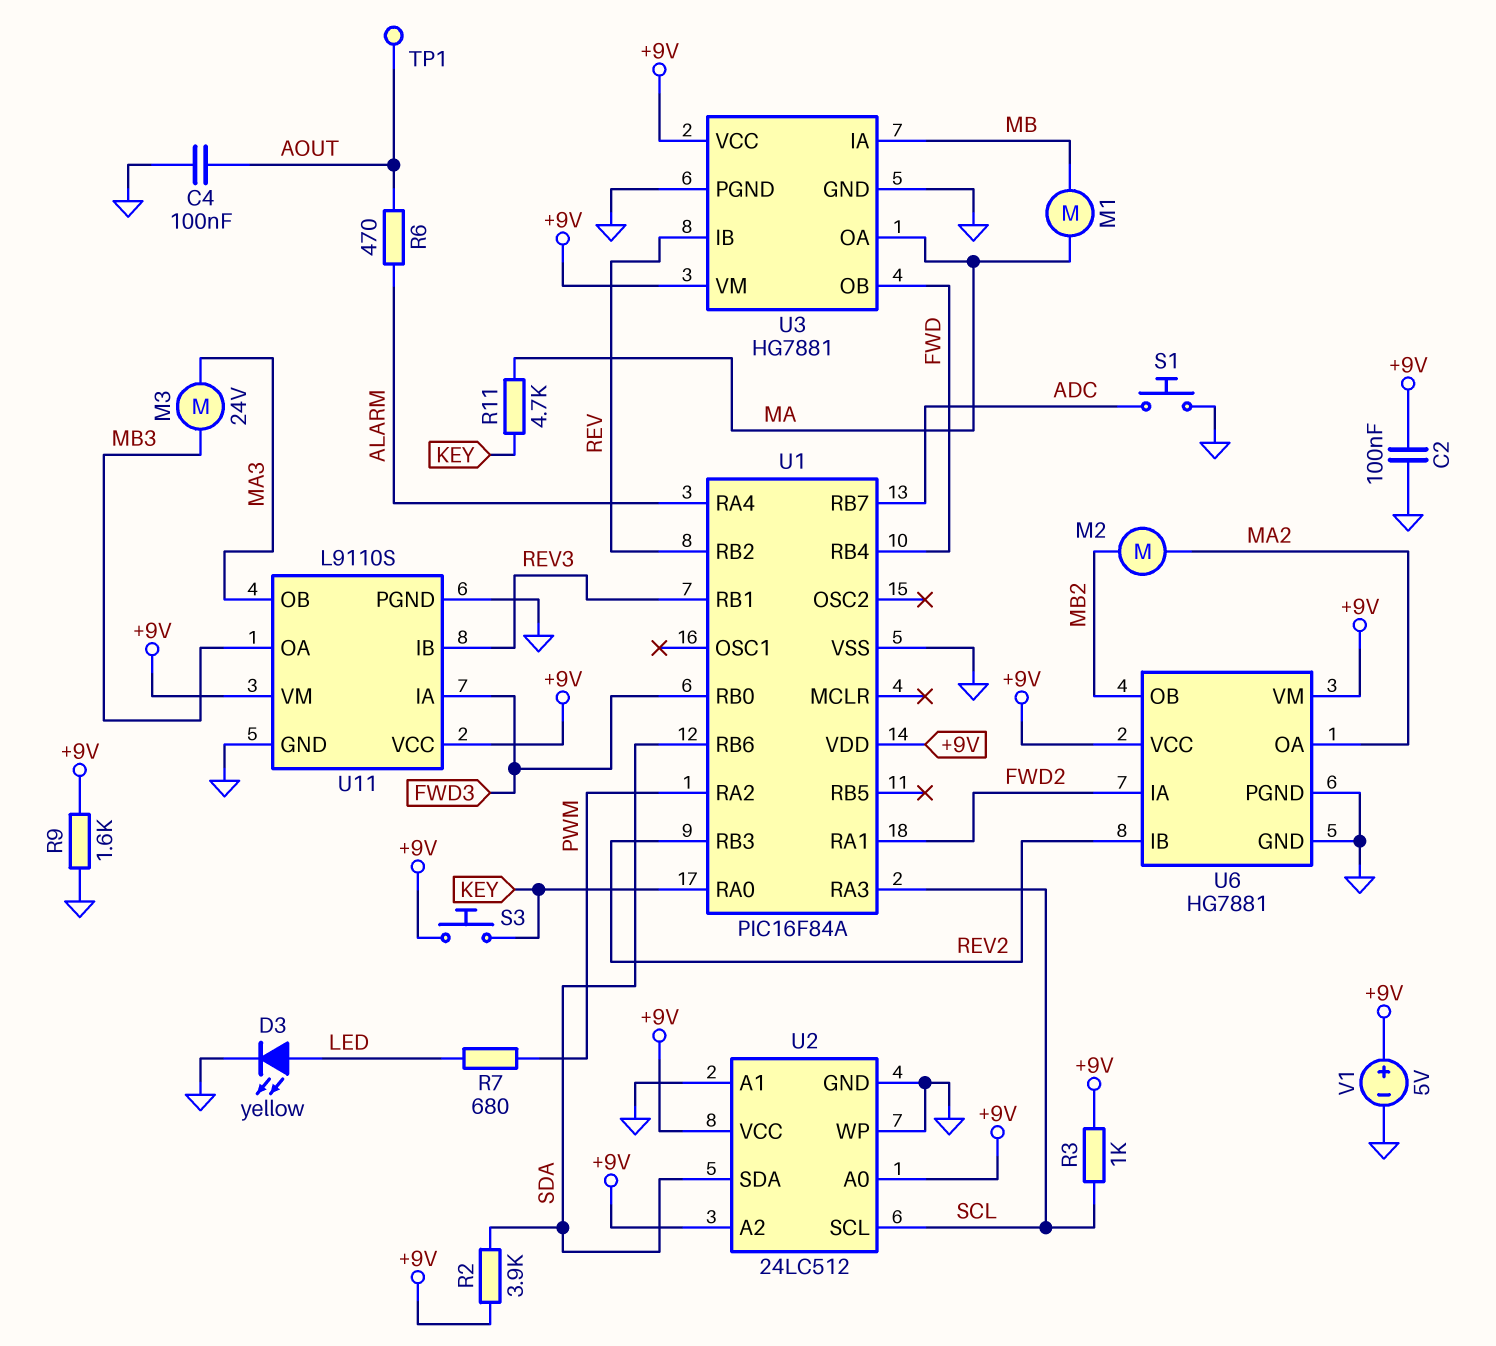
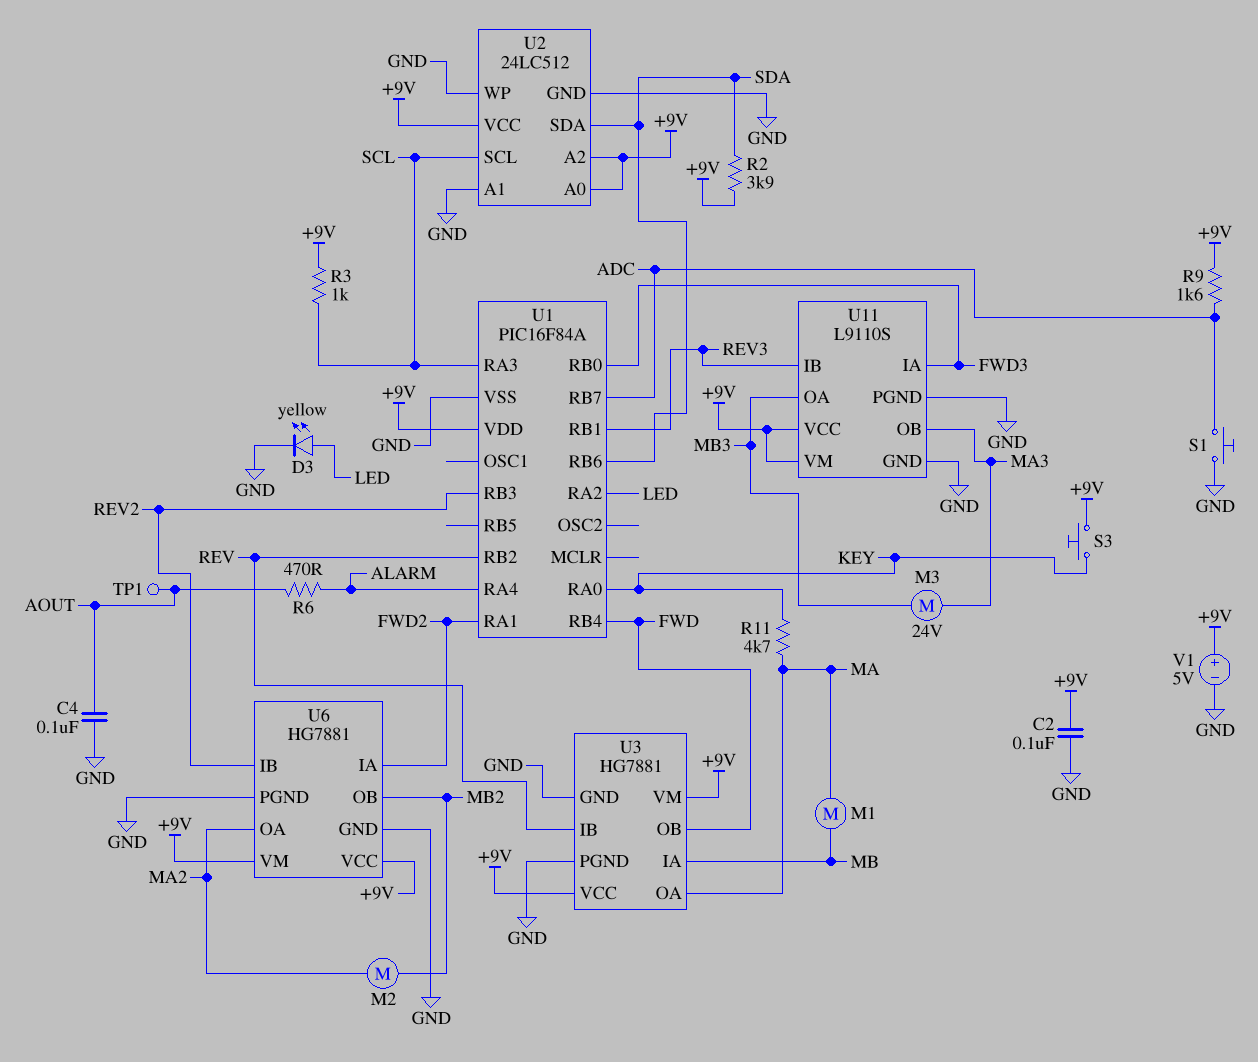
R7: 680 (LED, PWM) -> none
R9: 1.6k (+9V, GND) -> 1.6k (+9V, ADC)
U1 pin RA2: PWM -> LED

